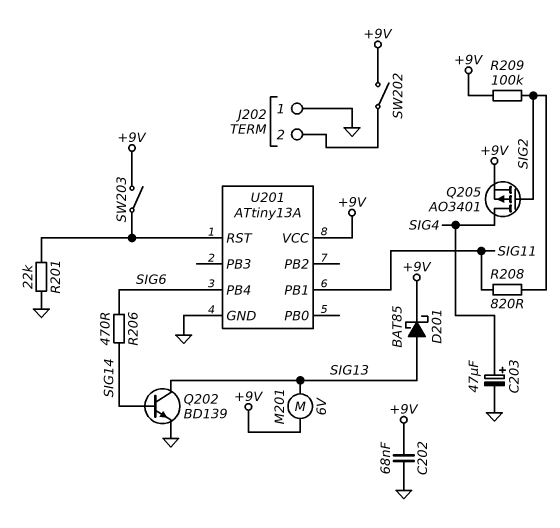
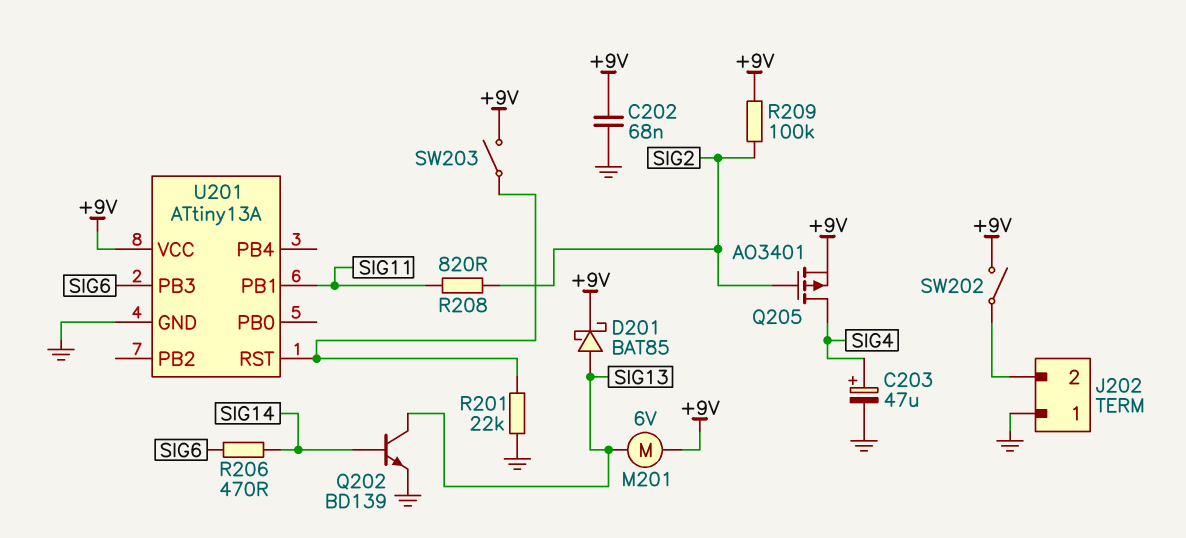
U201 pin PB3: none -> SIG6
U201 pin PB4: SIG6 -> none

